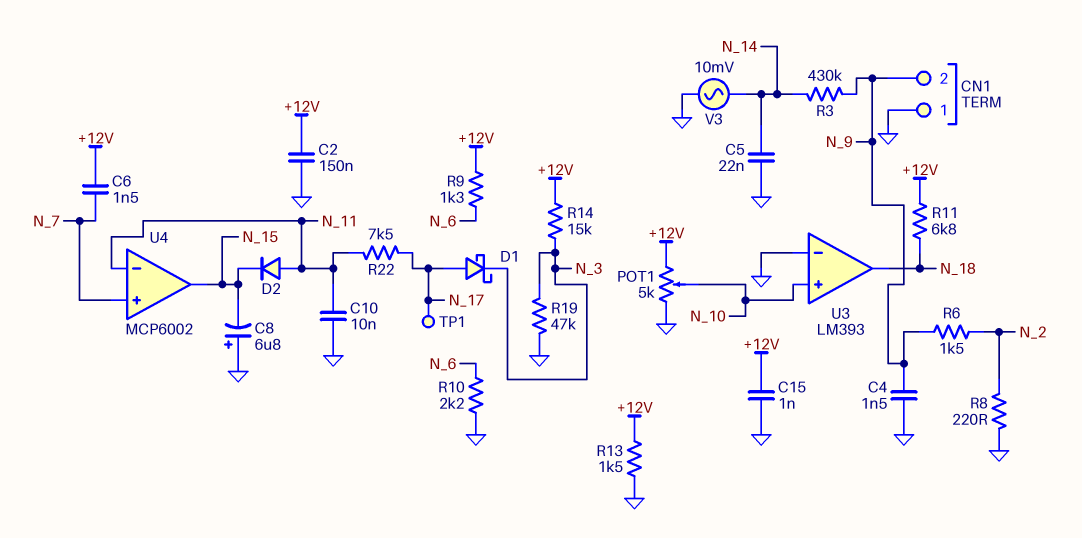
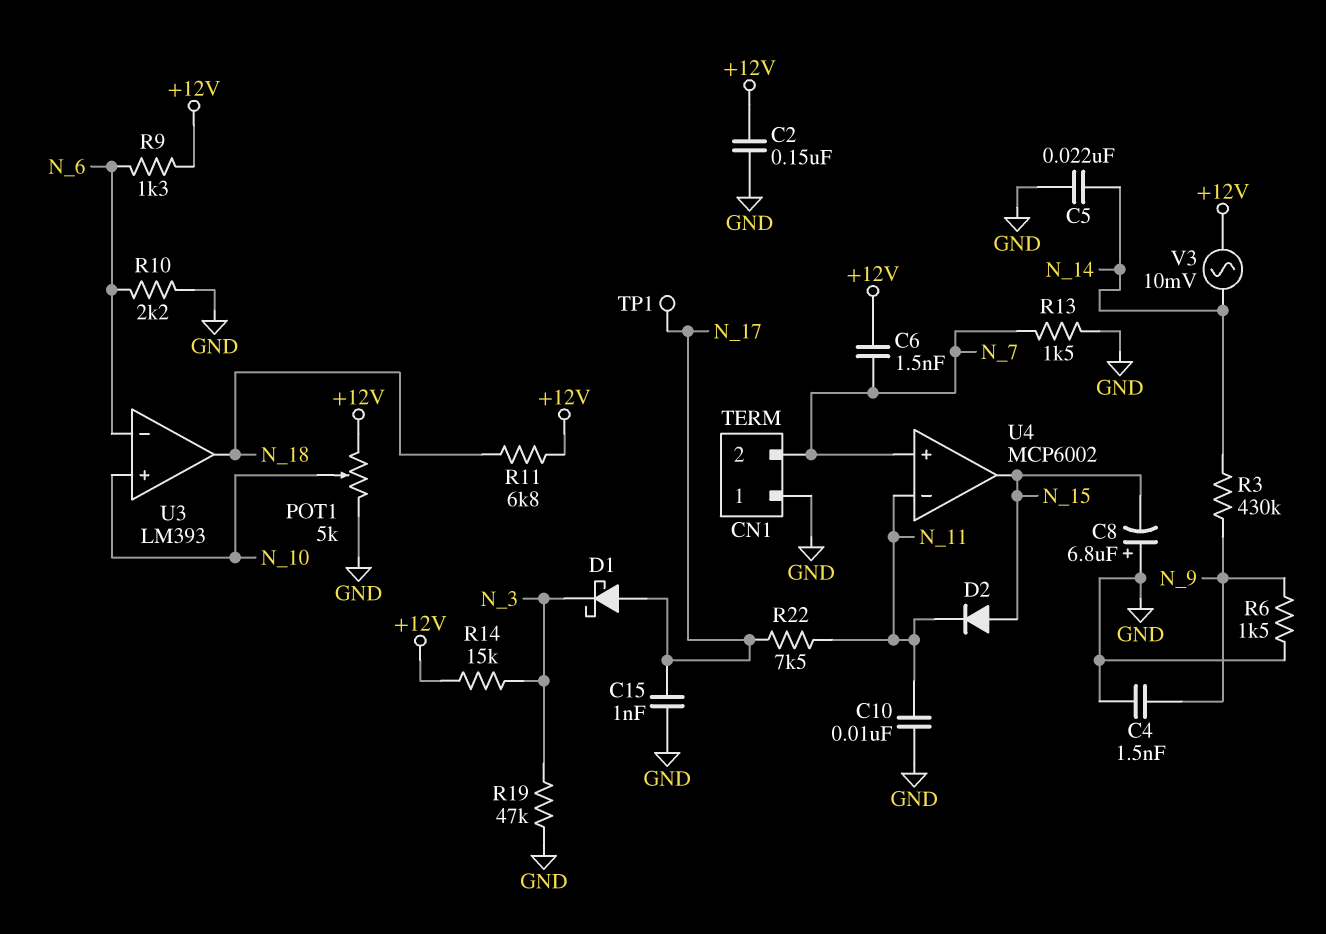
C15: 1nF (+12V, GND) -> 1nF (GND, N_17)
CN1 pin 2: N_9 -> N_7
D2: diode (A N_11, K N_15) -> diode (A N_15, K N_11)
R6: 1.5k (N_2, N_9) -> 1.5k (GND, N_9)
R8: 220 (GND, N_2) -> none
R13: 1.5k (+12V, GND) -> 1.5k (GND, N_7)
U3 pin in-: GND -> N_6
V3: AC 10mV (GND, N_14) -> AC 10mV (+12V, N_14)

